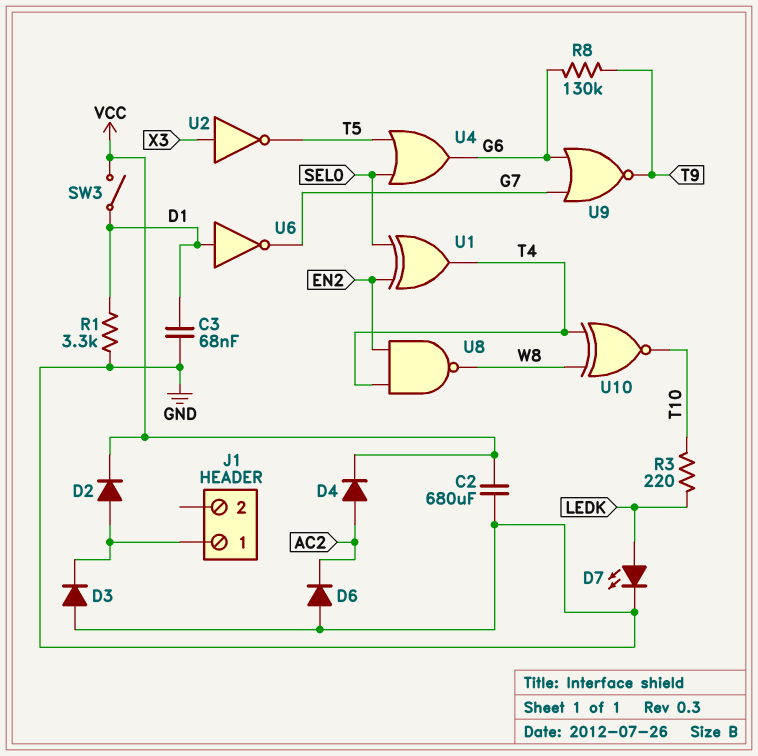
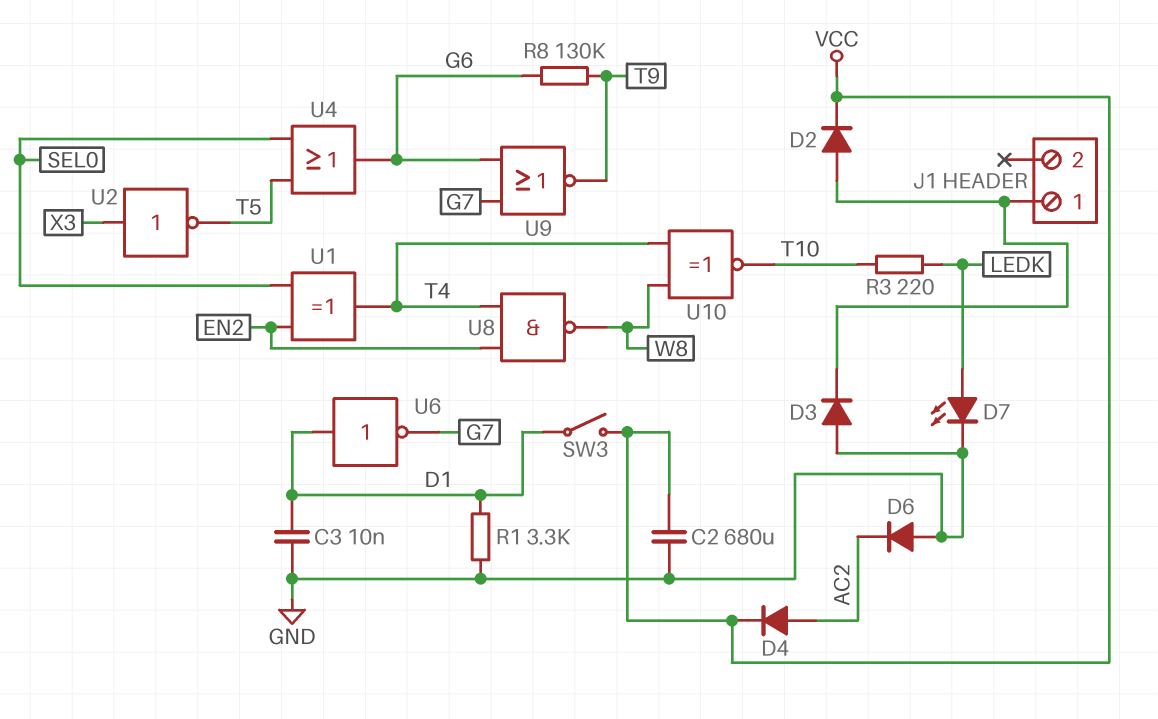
C3: 68nF (D1, GND) -> 10nF (D1, GND)

